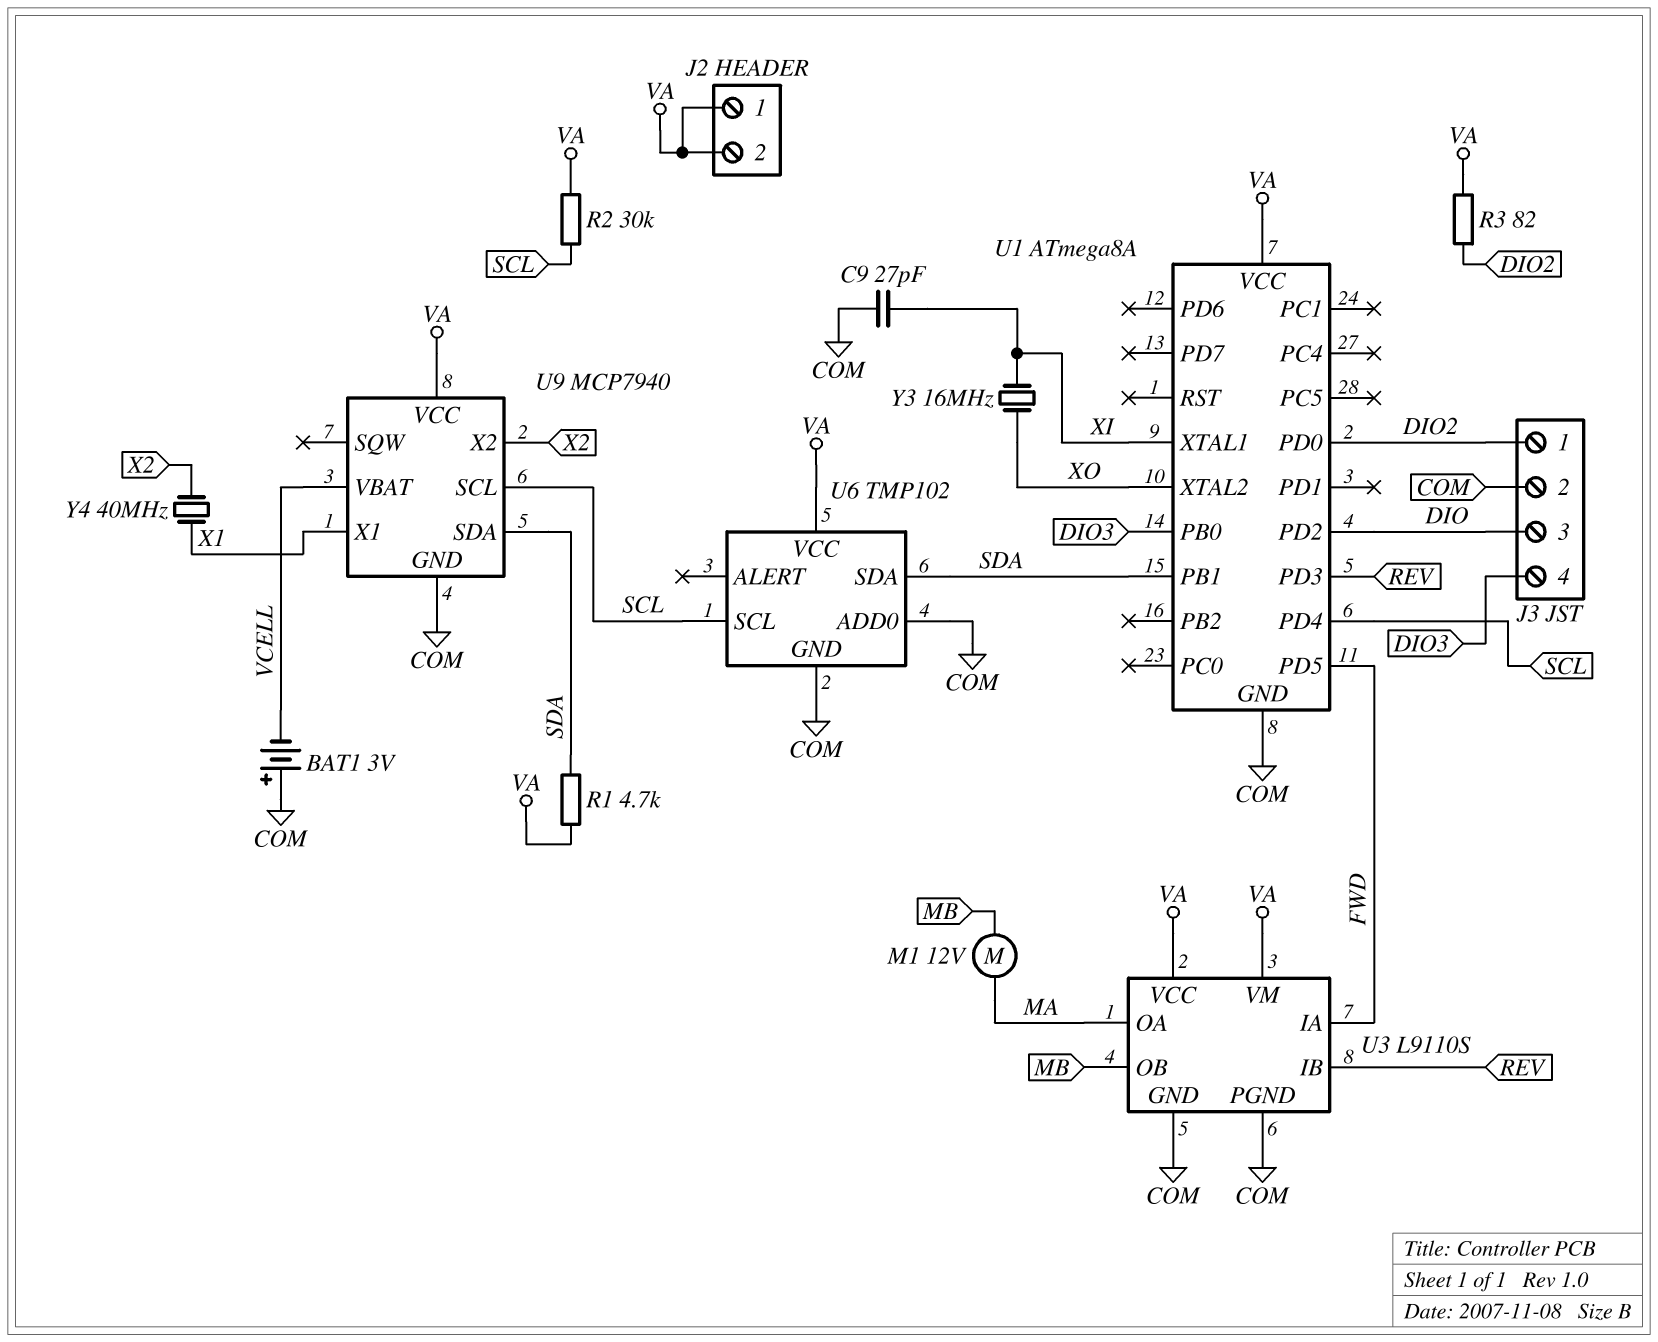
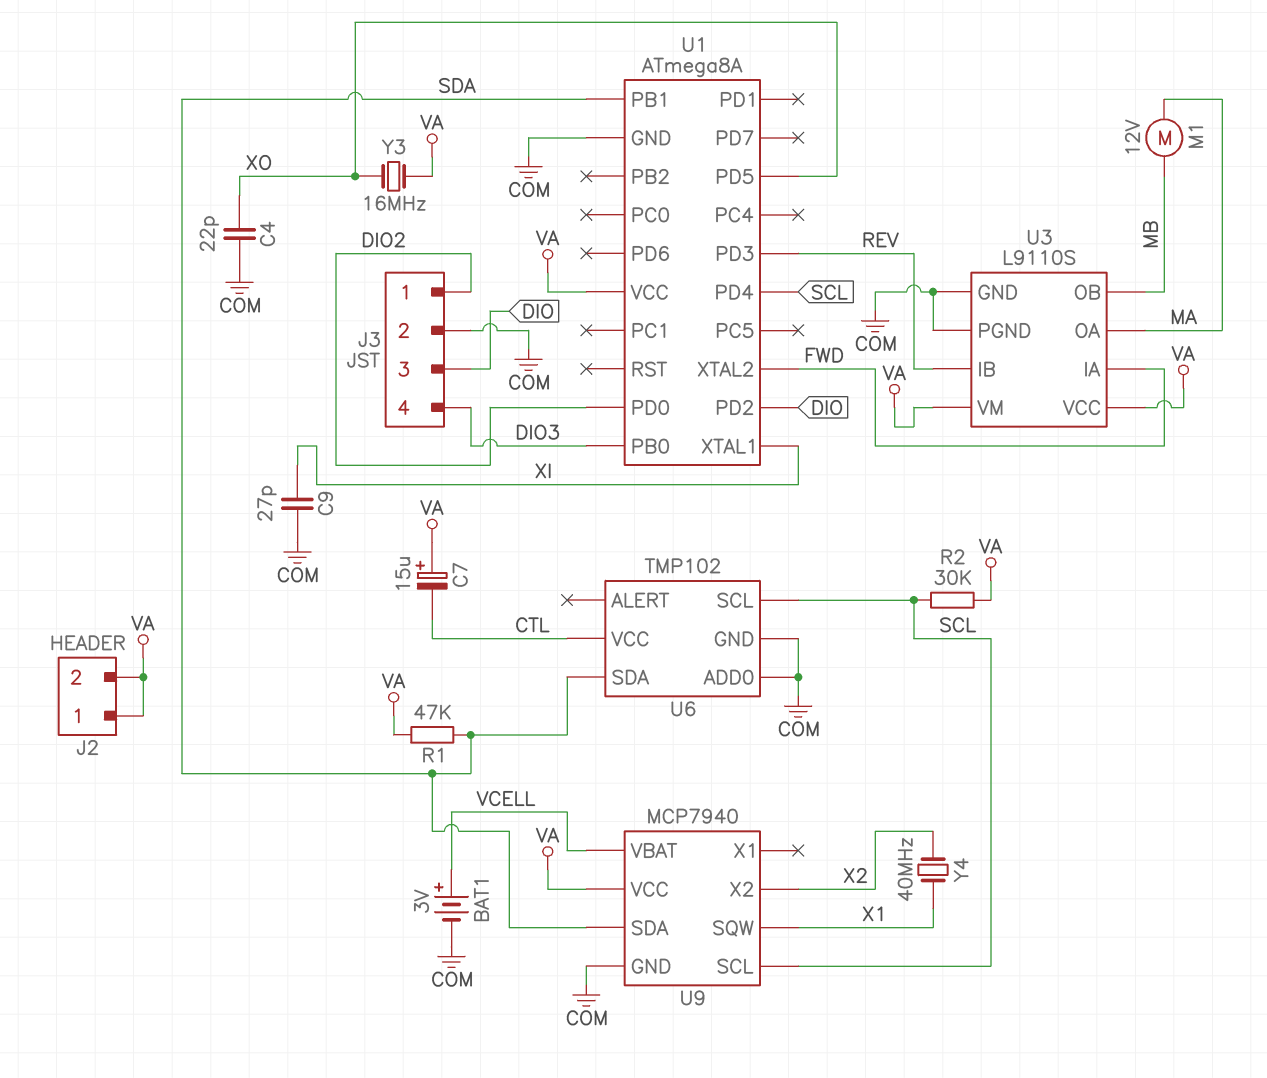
BAT1: 3V (plus COM, minus VCELL) -> 3V (plus VCELL, minus COM)
C4: none -> 22pF (COM, XO)
C7: none -> 15uF (plus VA, minus CTL)
R1: 4.7k (SDA, VA) -> 47k (SDA, VA)
R3: 82 (DIO2, VA) -> none
U1 pin PD5: FWD -> XO
U1 pin XTAL2: XO -> FWD
U6 pin VCC: VA -> CTL
U9 pin SQW: none -> X1
U9 pin X1: X1 -> none
Y3: 16MHz (XI, XO) -> 16MHz (VA, XO)

